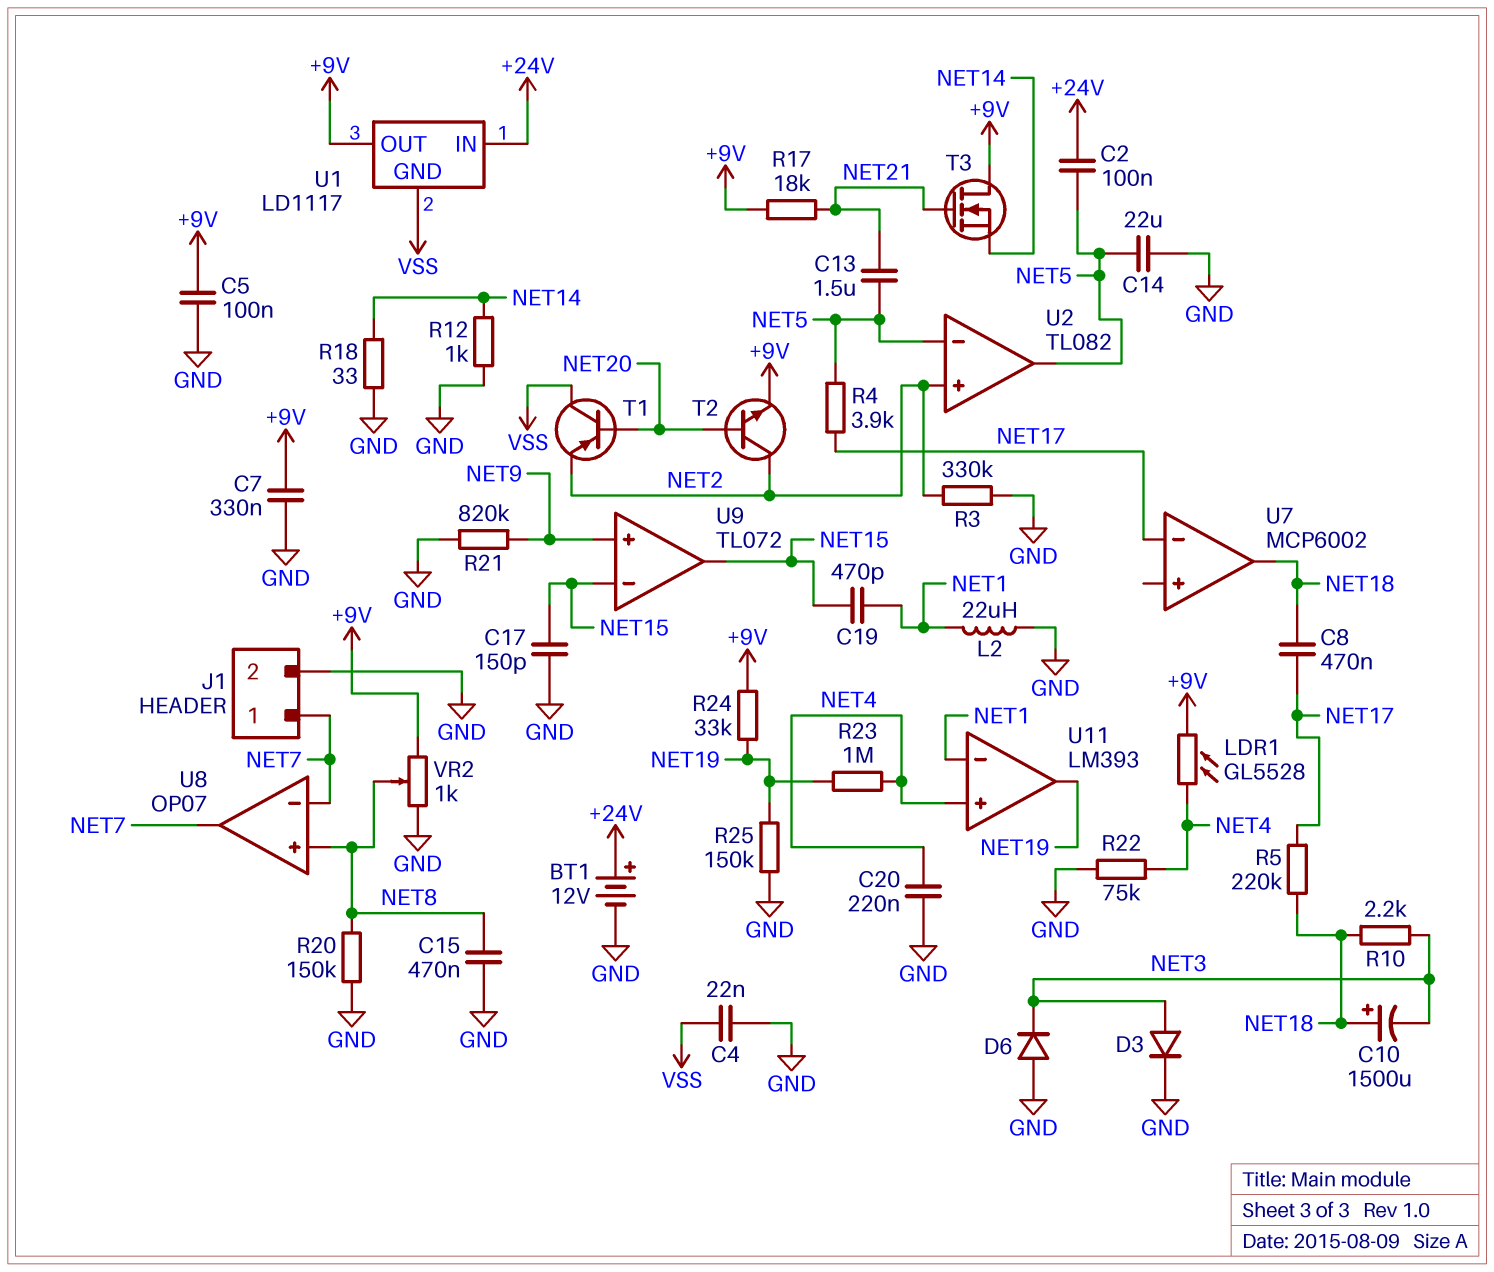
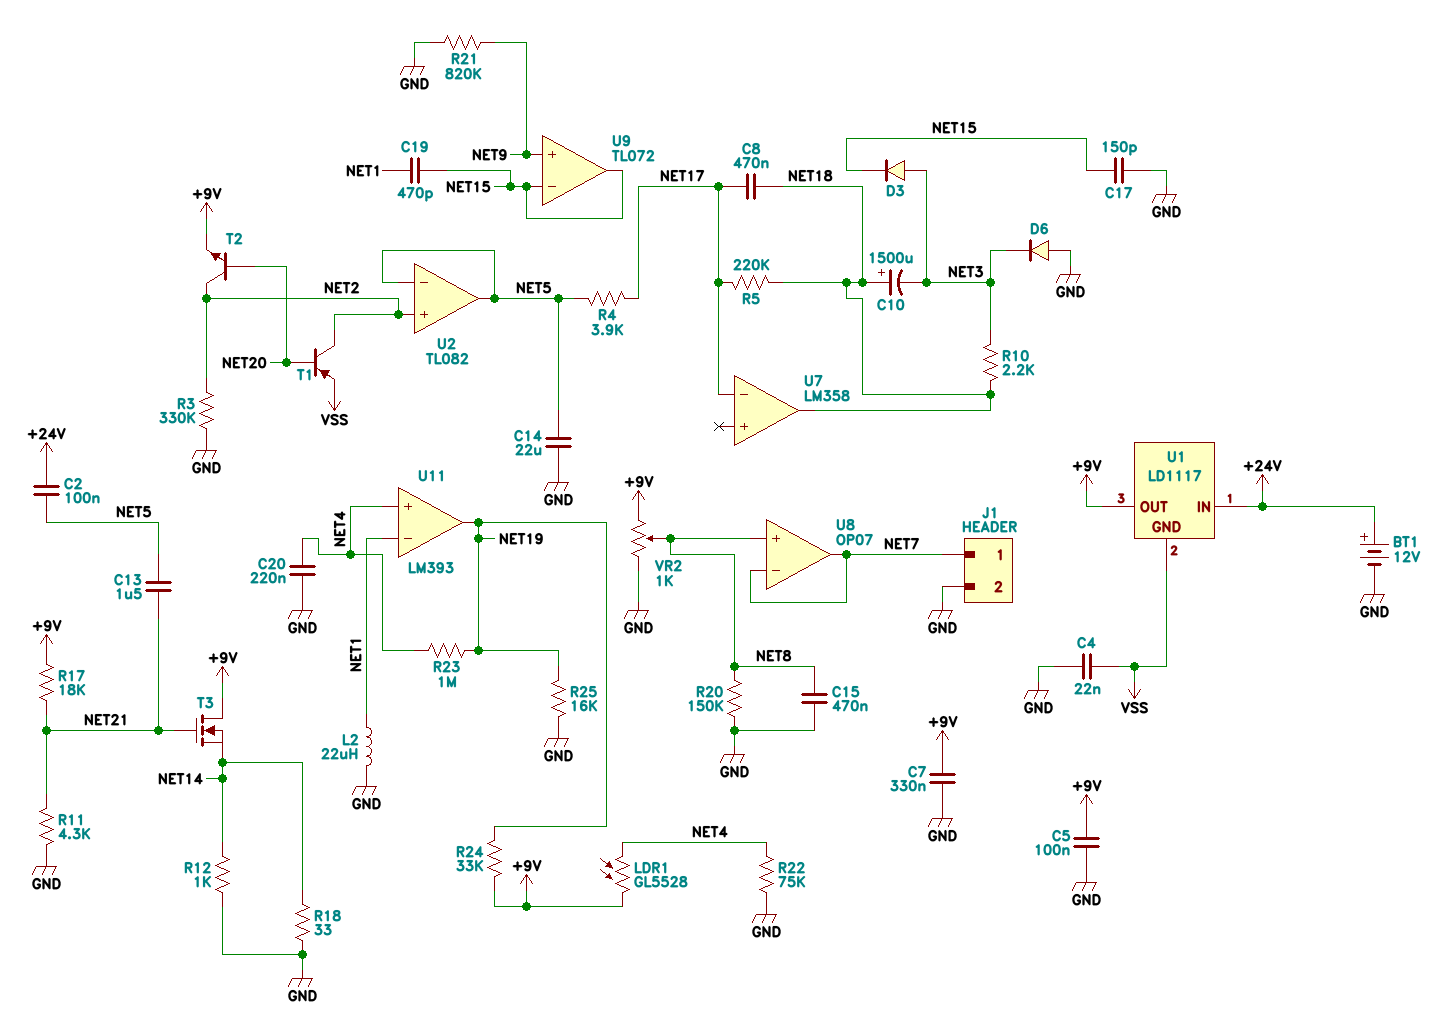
D3: diode (A NET3, K GND) -> diode (A NET3, K NET15)
R11: none -> 4.3k (GND, NET21)
R25: 150k (GND, NET19) -> 16k (GND, NET19)
T1: PNP (B NET20, C VSS, E NET2) -> PNP (B NET20, C NET2, E VSS)
U7: MCP6002 -> LM358

